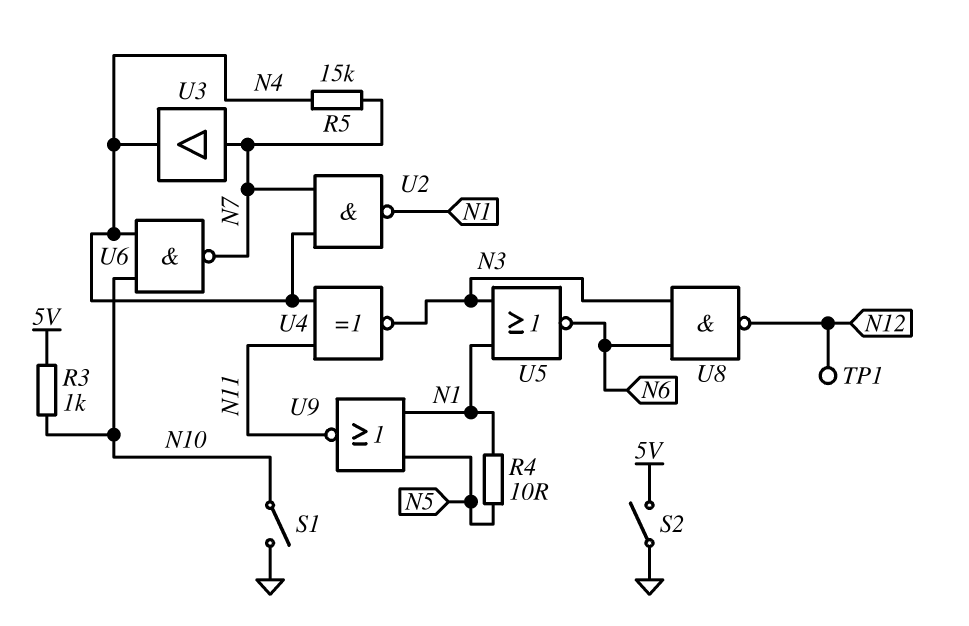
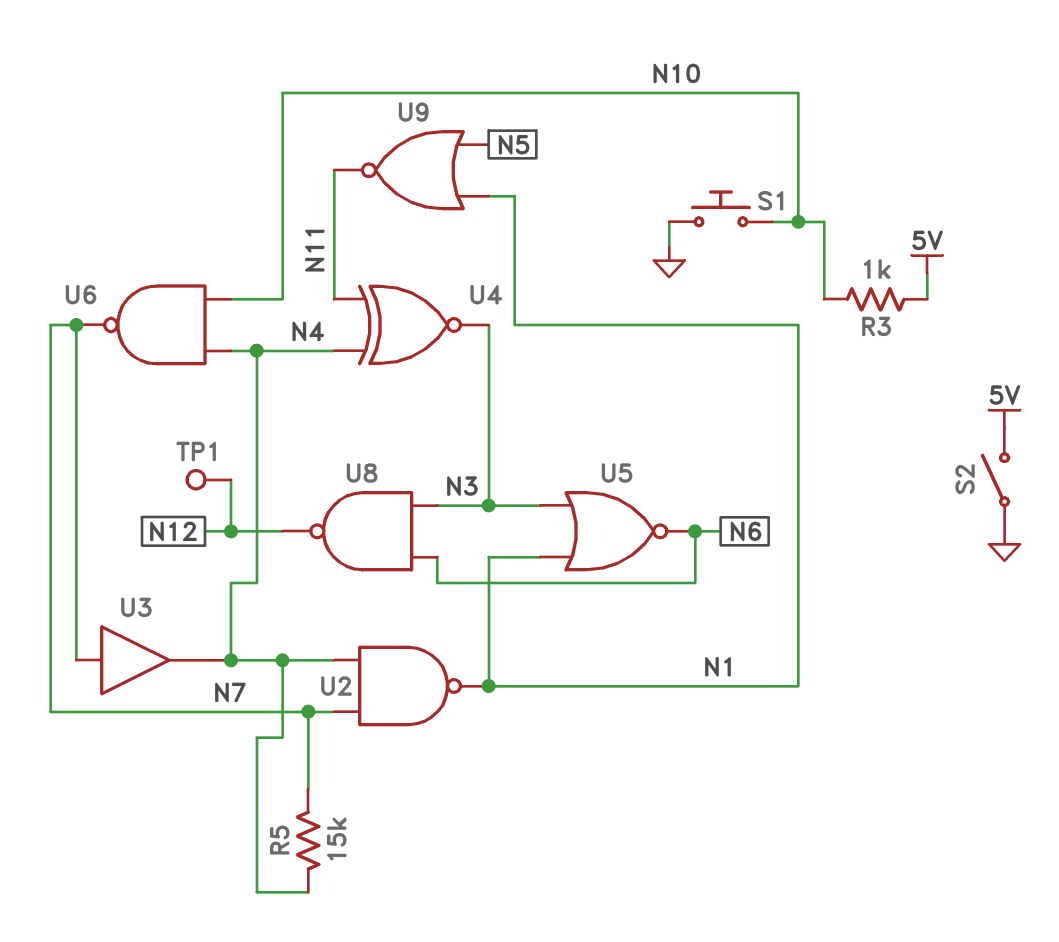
R4: 10 (N1, N5) -> none
S1: switch (GND, N10) -> button (GND, N10)

